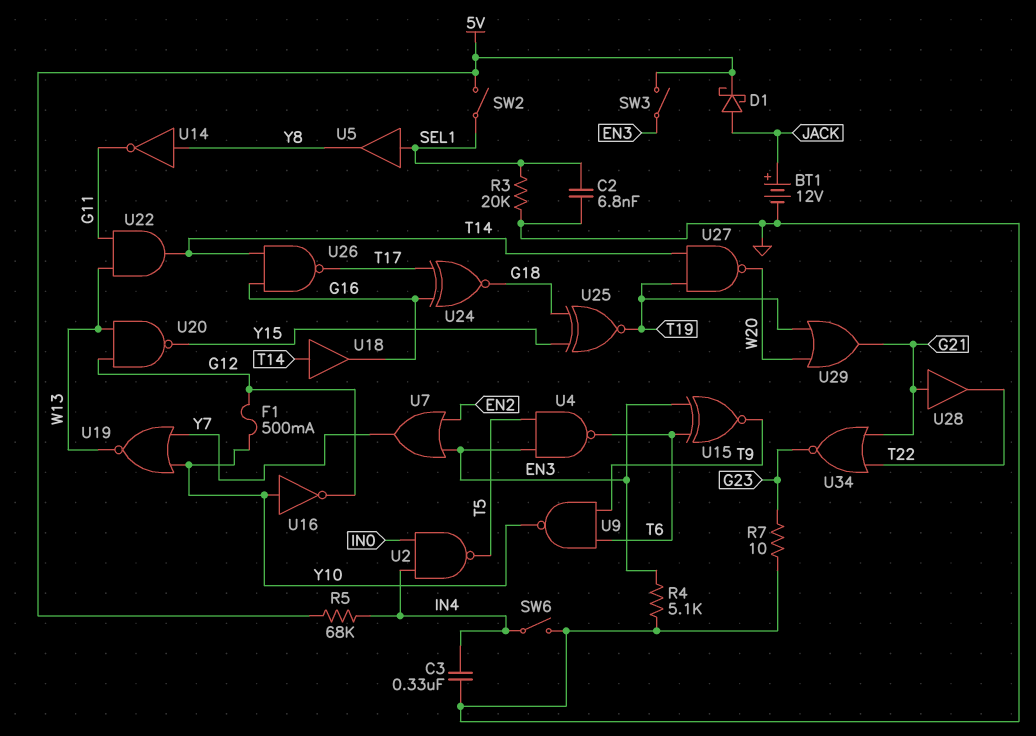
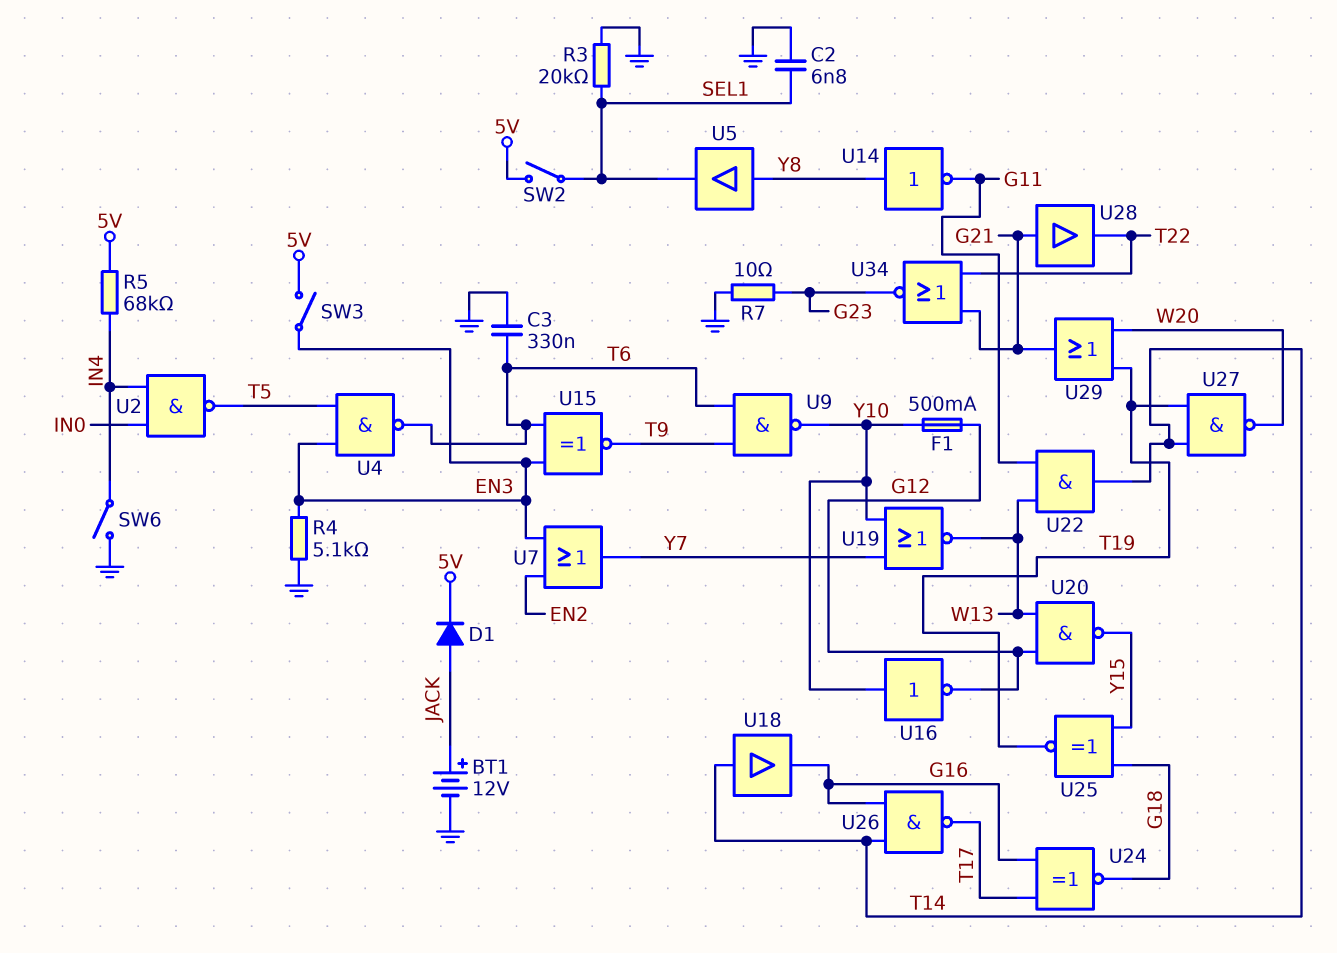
C3: 330nF (GND, IN4) -> 330nF (GND, T6)
D1: schottky (A JACK, K 5V) -> diode (A JACK, K 5V)
U5: buffer (in SEL1, out Y8) -> buffer (in Y8, out SEL1)

